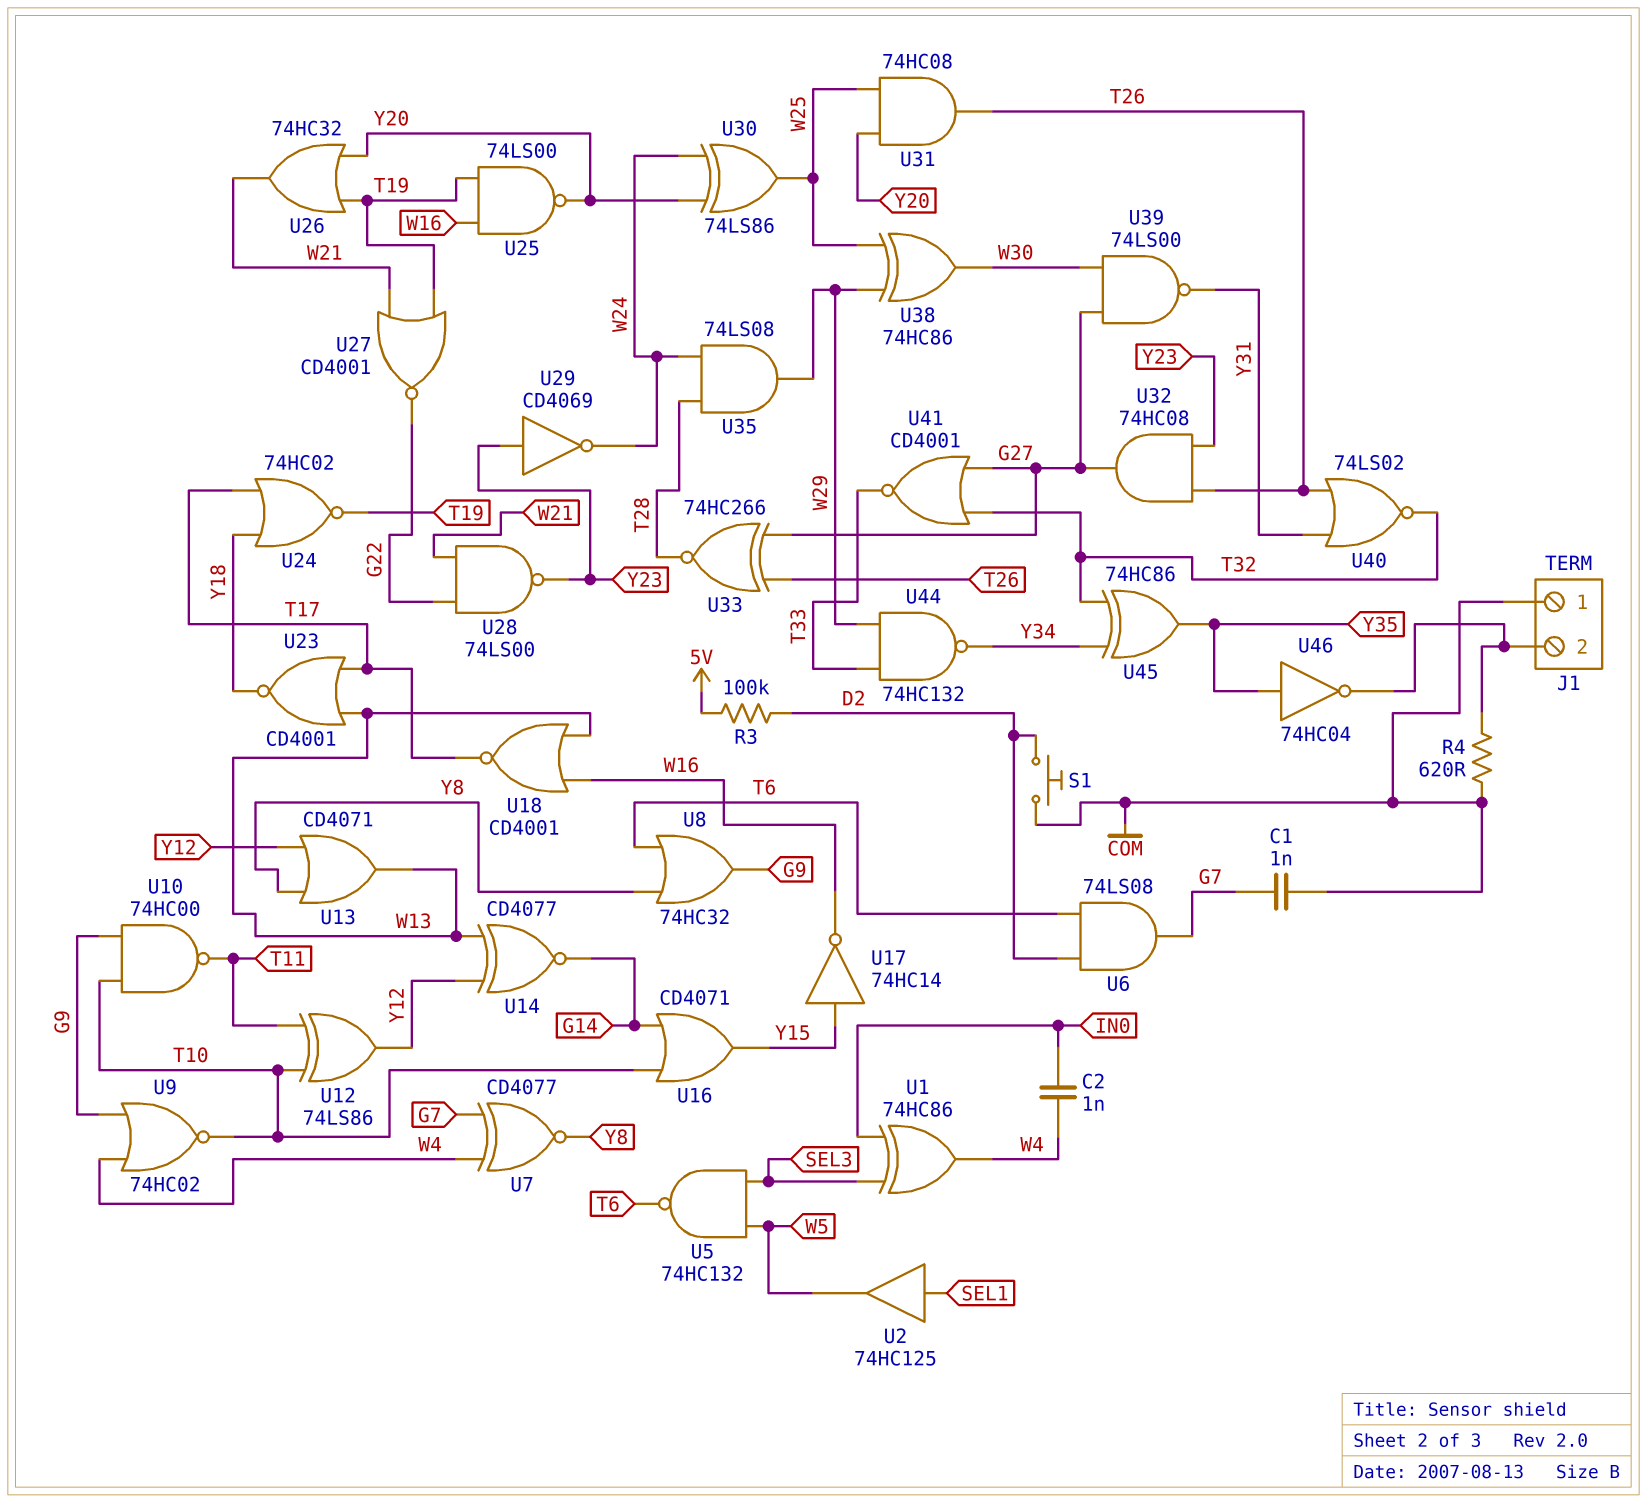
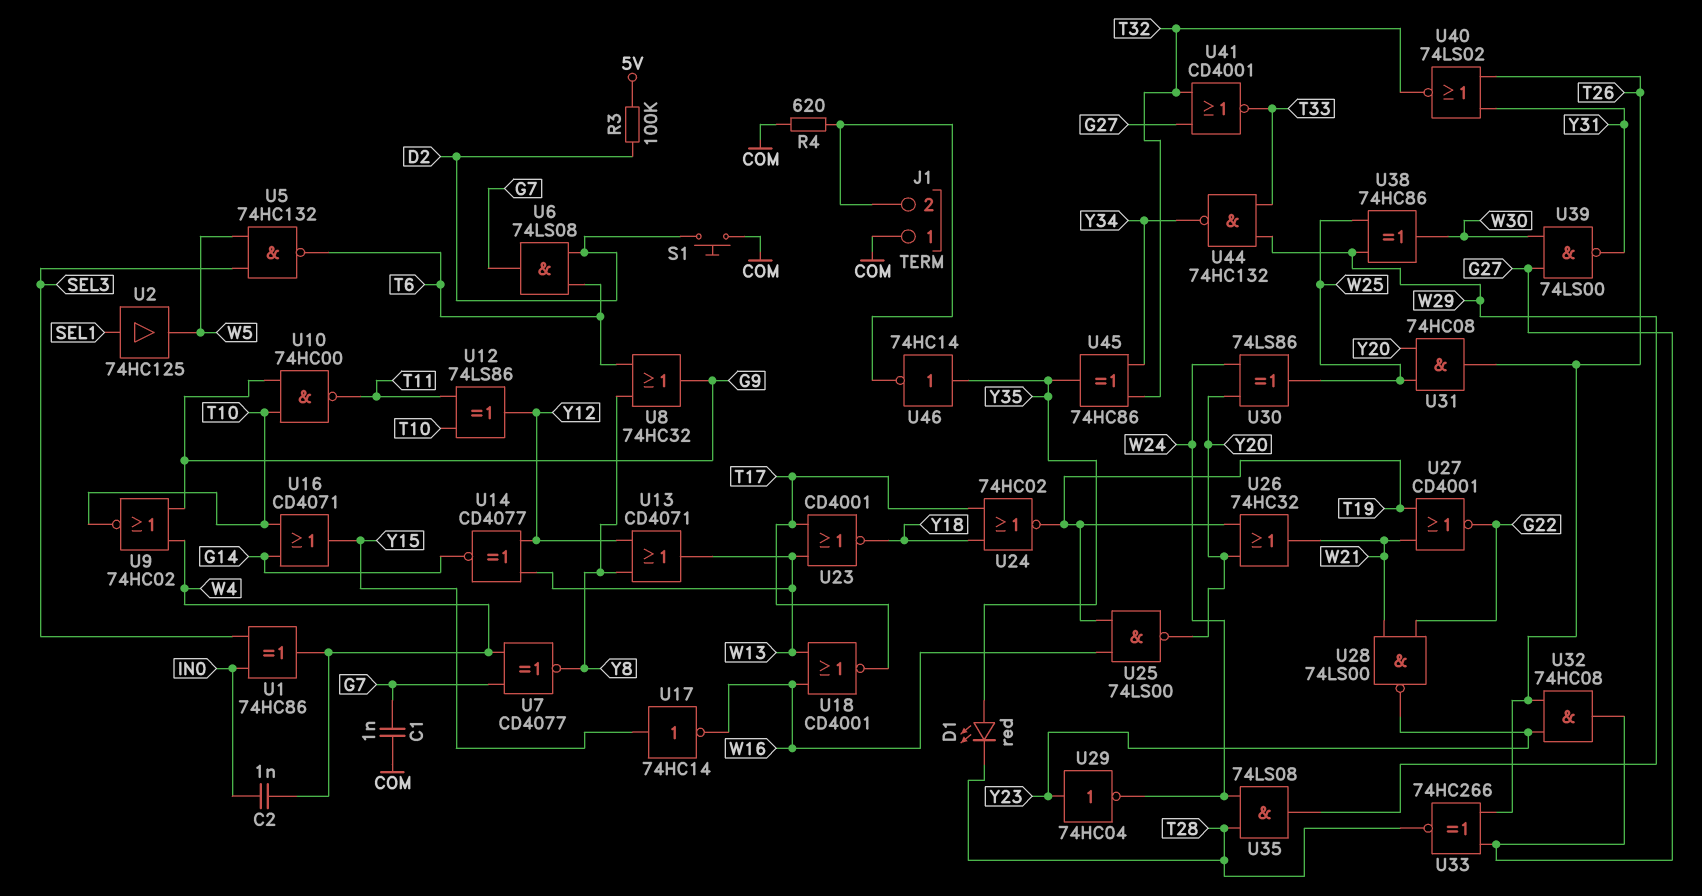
D1: none -> LED red (A Y35, K T28)
U29: NOT CD4069 (in Y23, out W24) -> NOT 74HC04 (in Y23, out W24)
U46: NOT 74HC04 (in Y35, out J1/2) -> NOT 74HC14 (in Y35, out J1/2)

